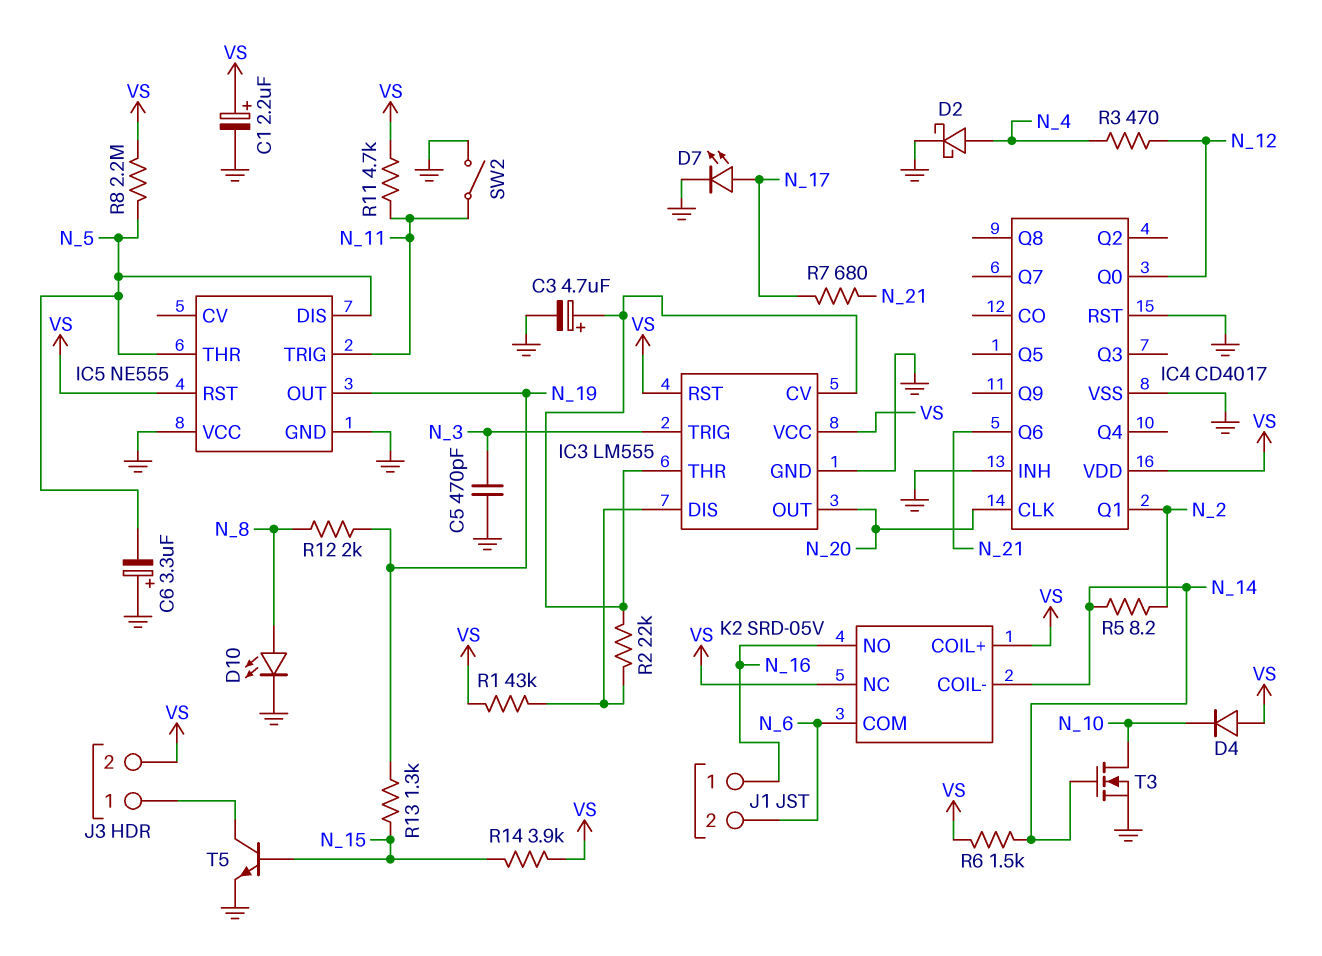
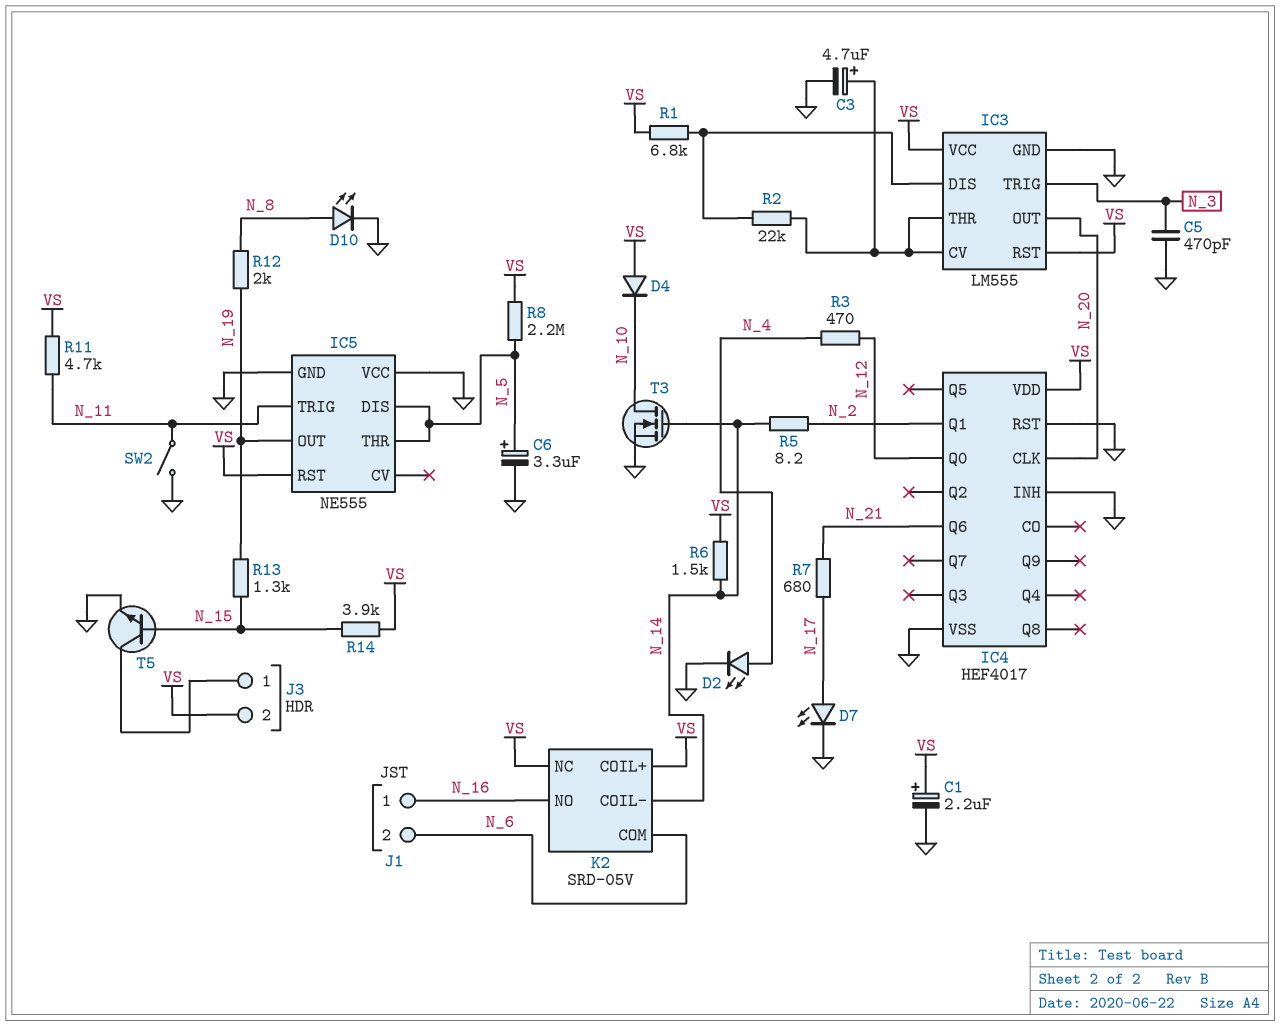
C6: 3.3uF (plus GND, minus N_5) -> 3.3uF (plus N_5, minus GND)
D2: schottky (A N_4, K GND) -> LED (A N_4, K GND)
IC4: CD4017 -> HEF4017
R1: 43k (IC3/DIS, VS) -> 6.8k (IC3/DIS, VS)

